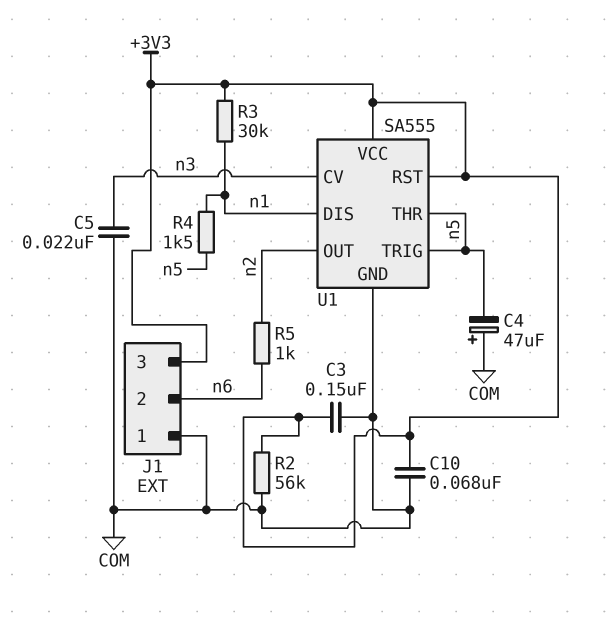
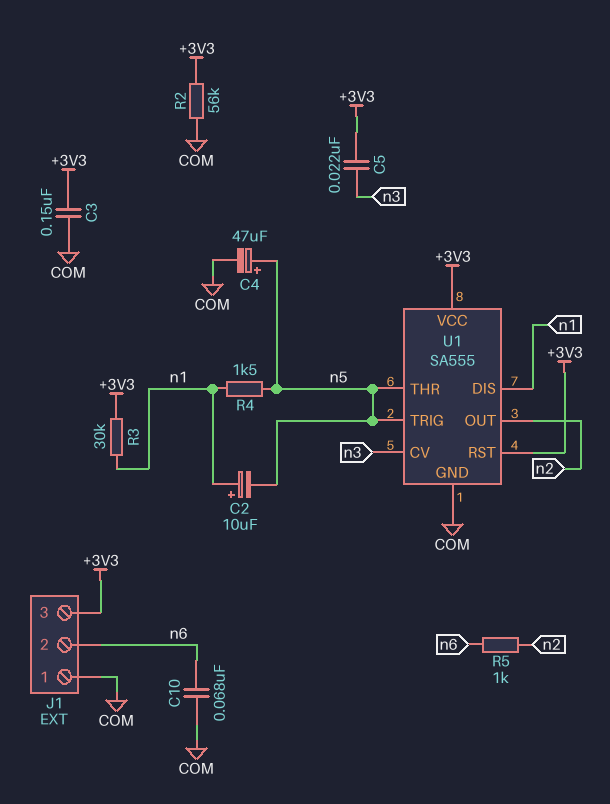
C2: none -> 10uF (plus n1, minus n5)
C4: 47uF (plus COM, minus n5) -> 47uF (plus n5, minus COM)
C5: 22nF (COM, n3) -> 22nF (+3V3, n3)
C10: 68nF (+3V3, COM) -> 68nF (COM, n6)

